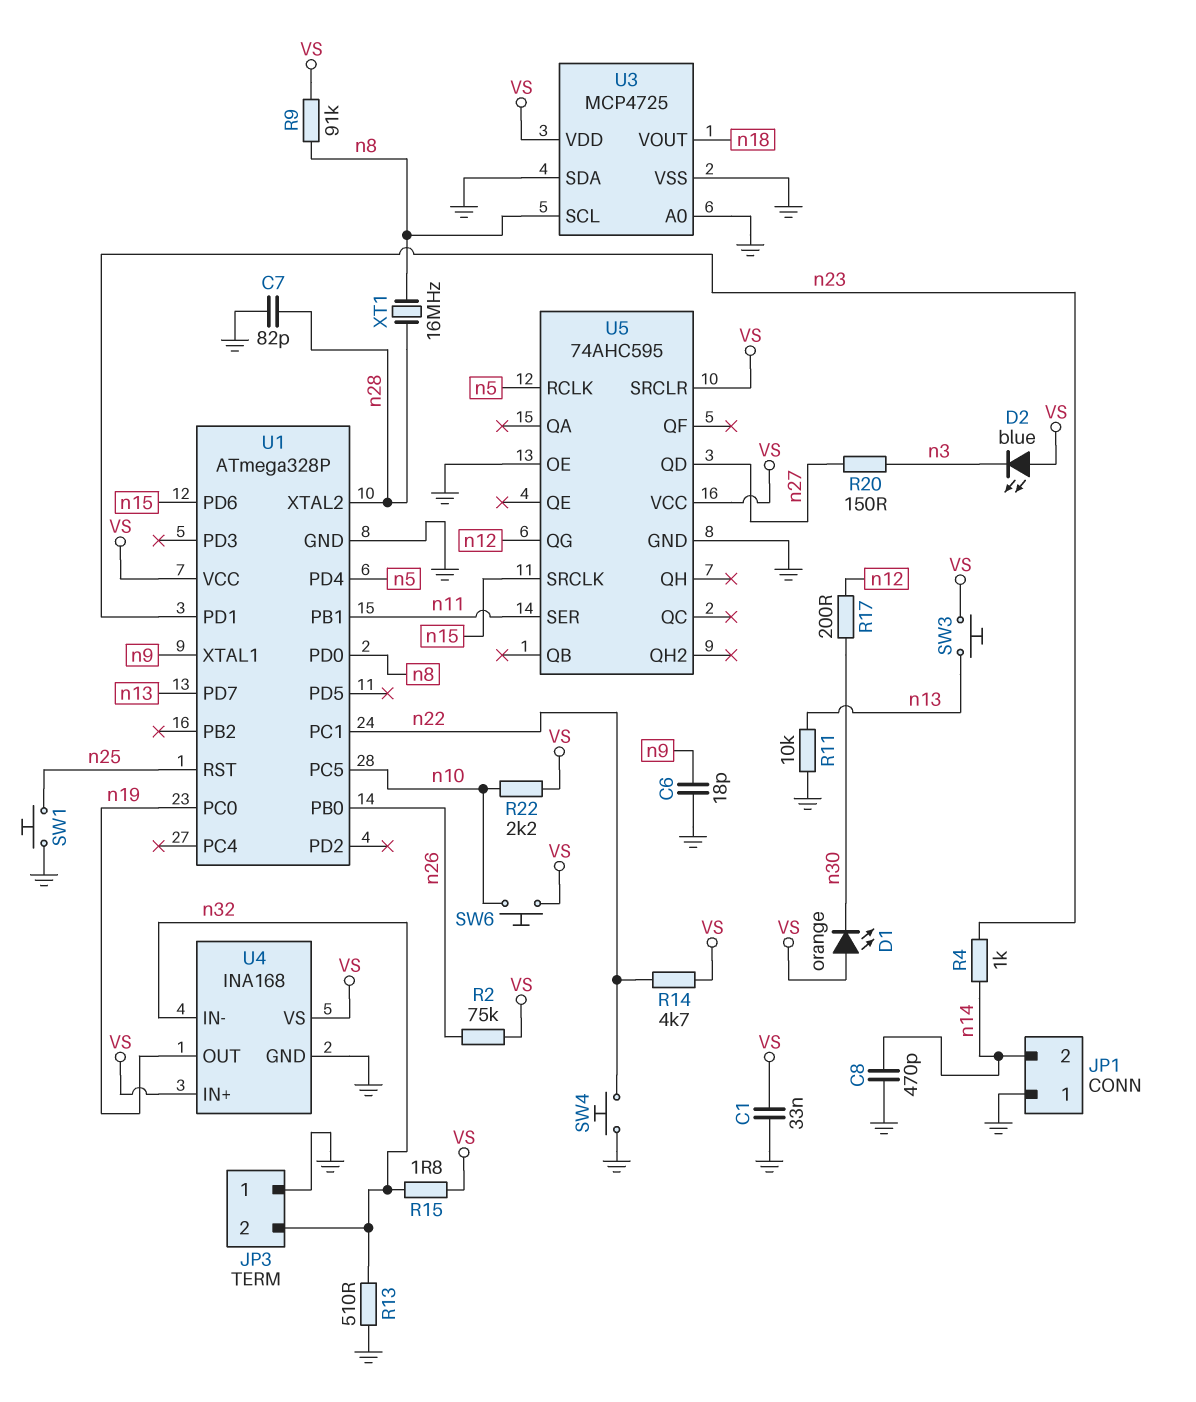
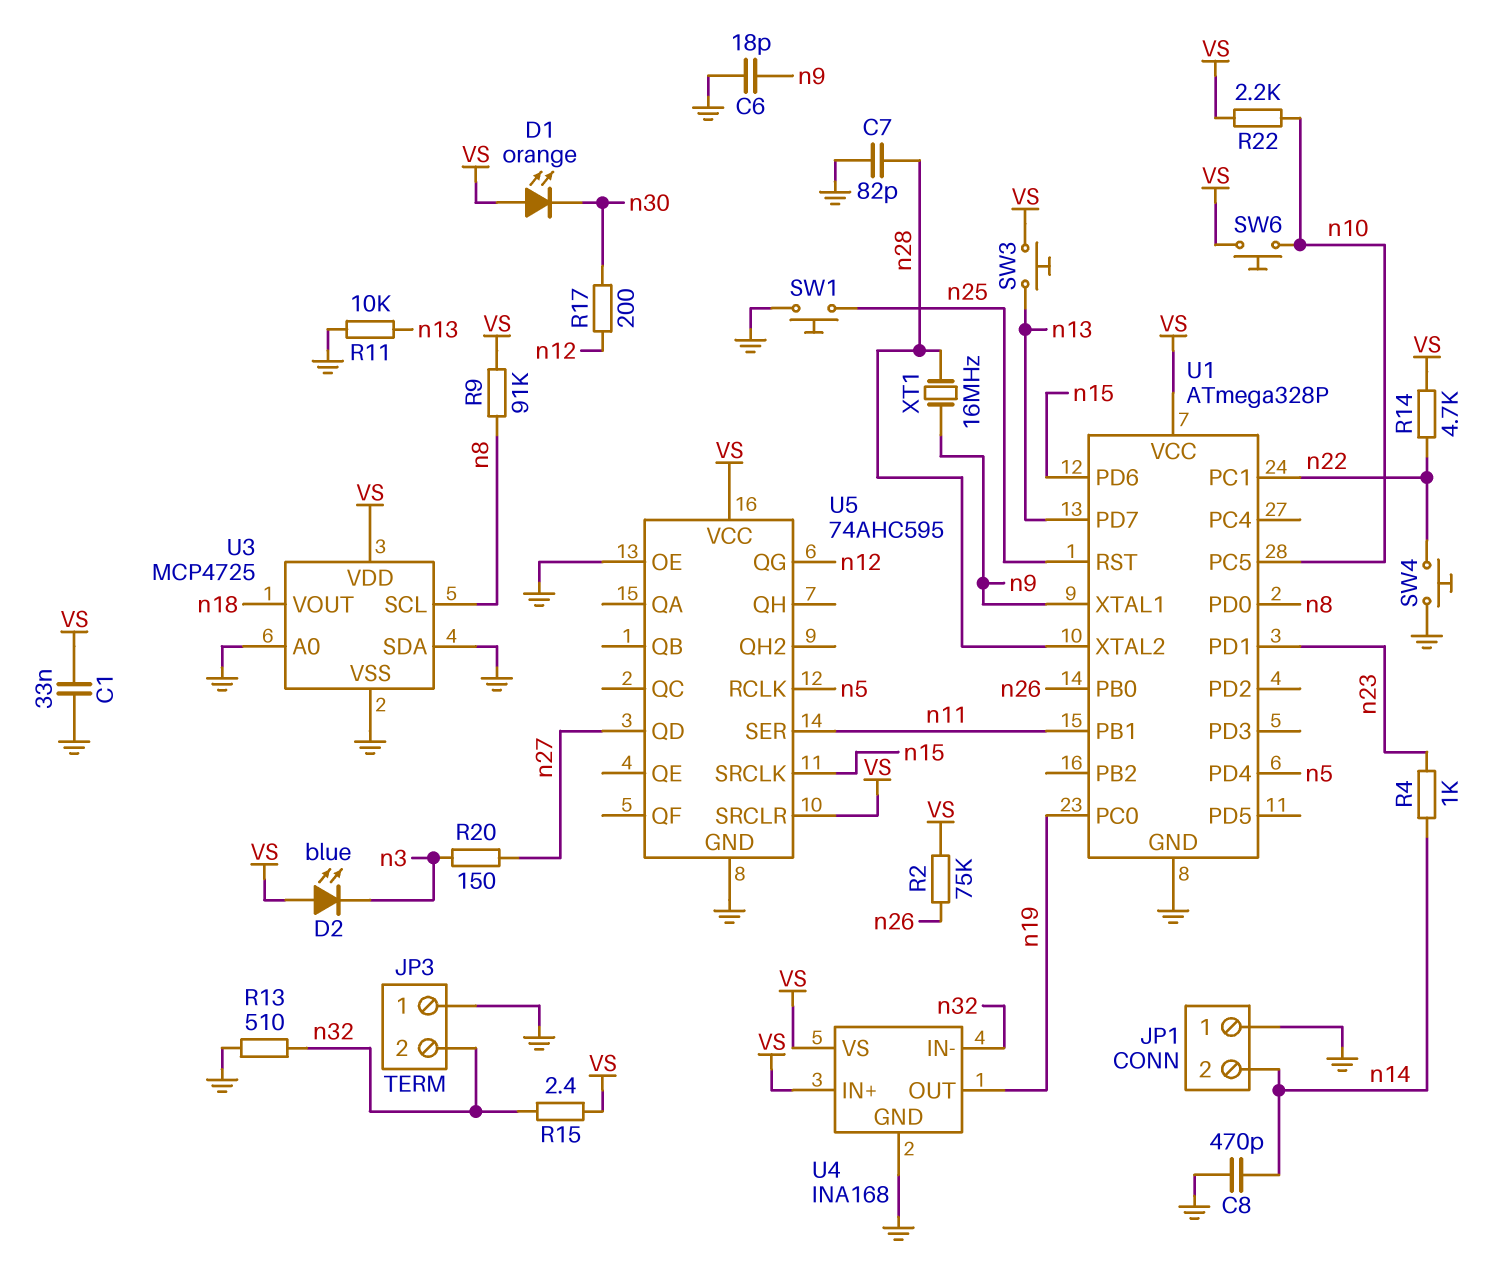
R15: 1.8 (VS, n32) -> 2.4 (VS, n32)
XT1: 16MHz (n8, n28) -> 16MHz (n9, n28)

